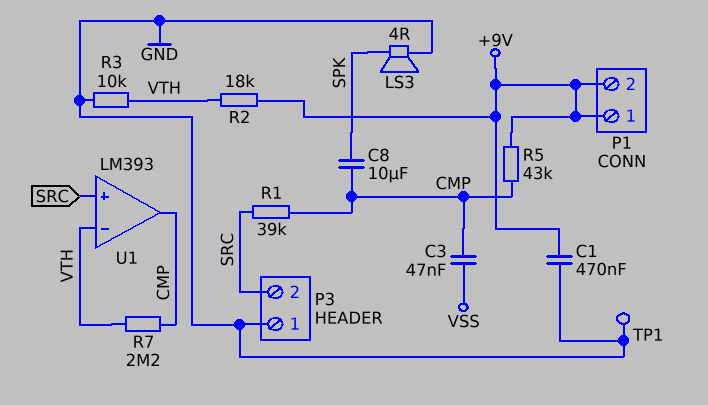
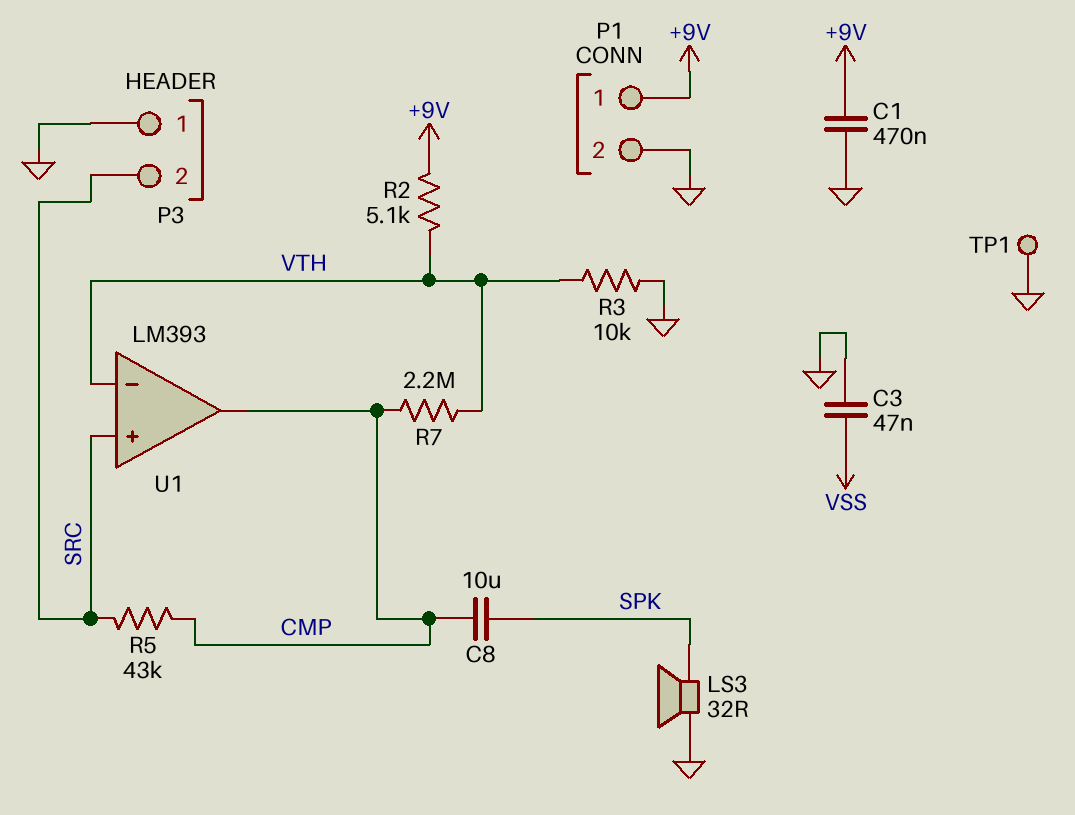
C3: 47nF (CMP, VSS) -> 47nF (GND, VSS)
LS3: speaker 4R (GND, SPK) -> speaker 32R (GND, SPK)
P1 pin 2: +9V -> GND
R1: 39k (CMP, SRC) -> none
R2: 18k (+9V, VTH) -> 5.1k (+9V, VTH)
R5: 43k (+9V, CMP) -> 43k (CMP, SRC)

